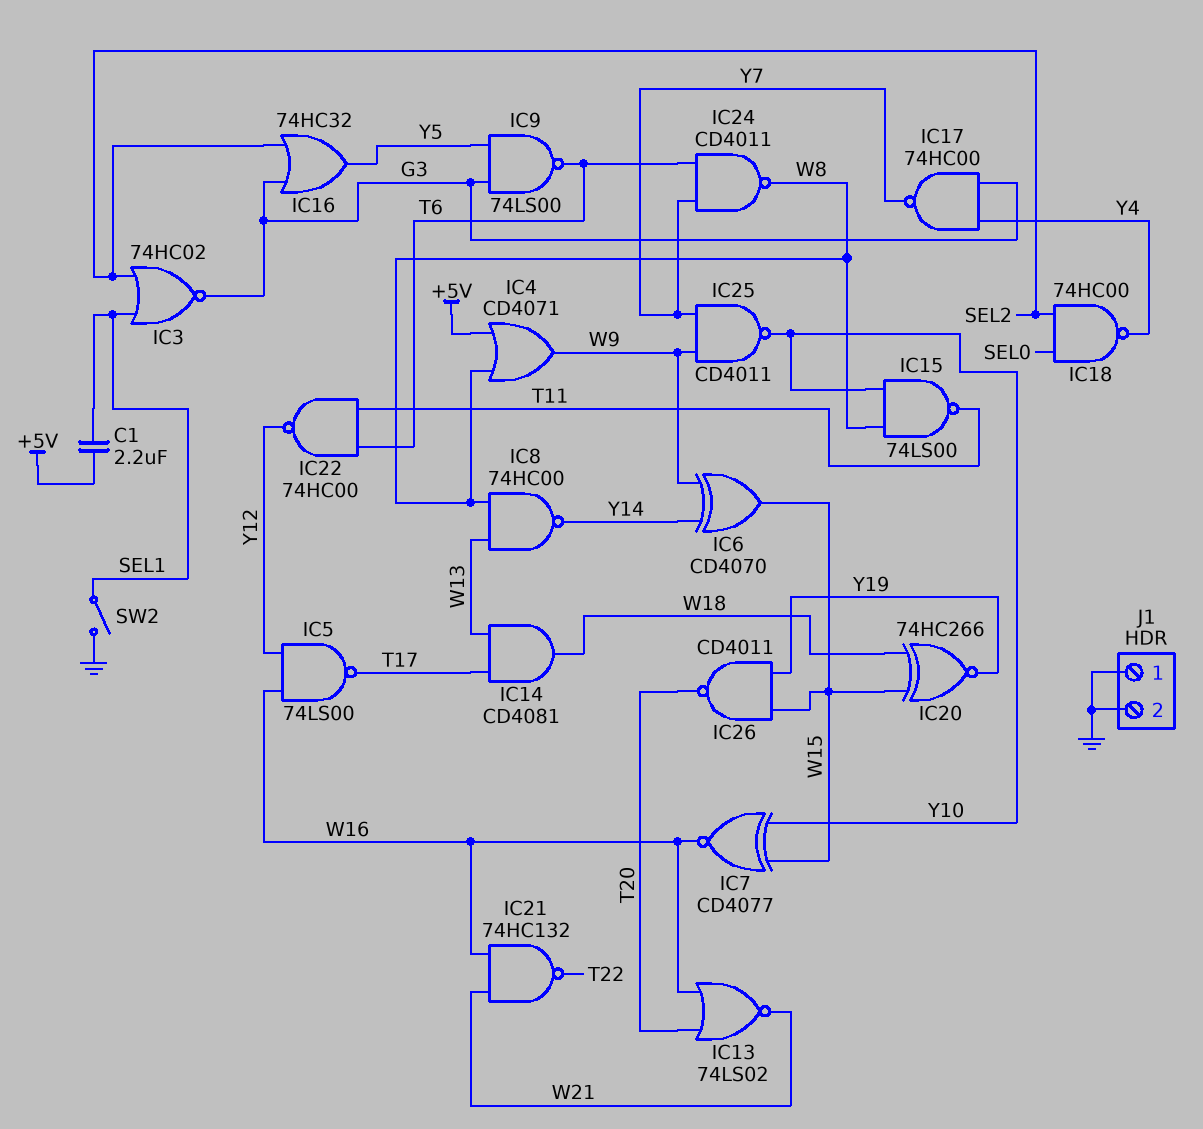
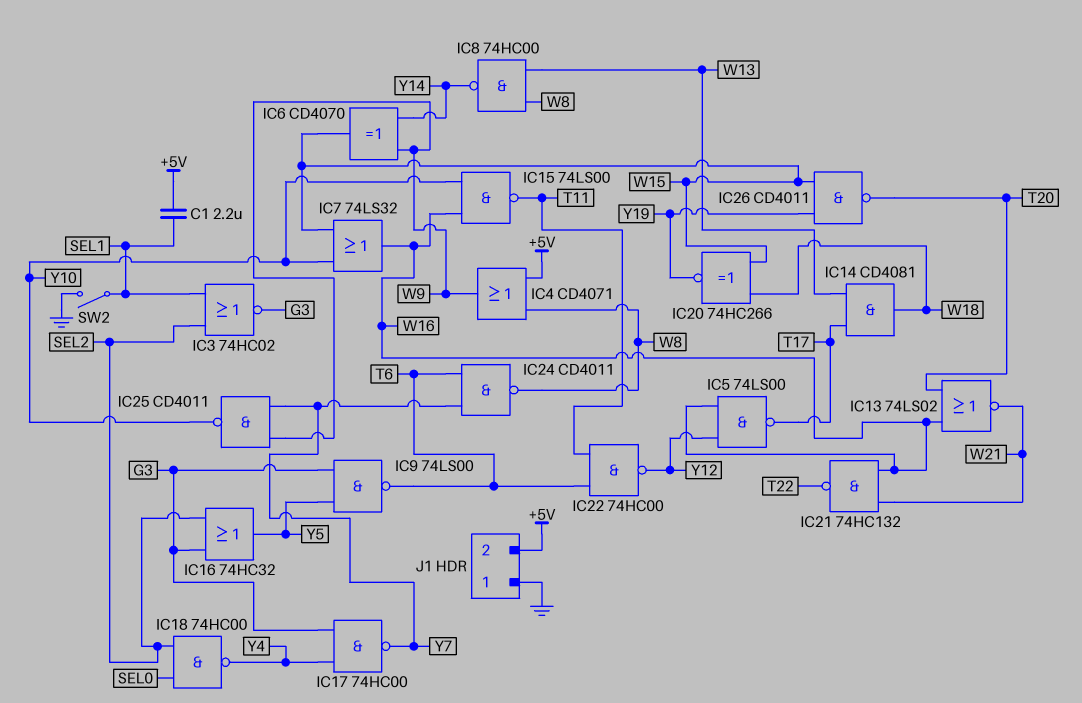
IC7: XNOR CD4077 (in W15, in Y10, out W16) -> OR 74LS32 (in W15, in Y10, out W16)
IC15: NAND 74LS00 (in W8, in Y10, out T11) -> NAND 74LS00 (in W16, in Y10, out T11)
J1 pin 2: GND -> +5V

